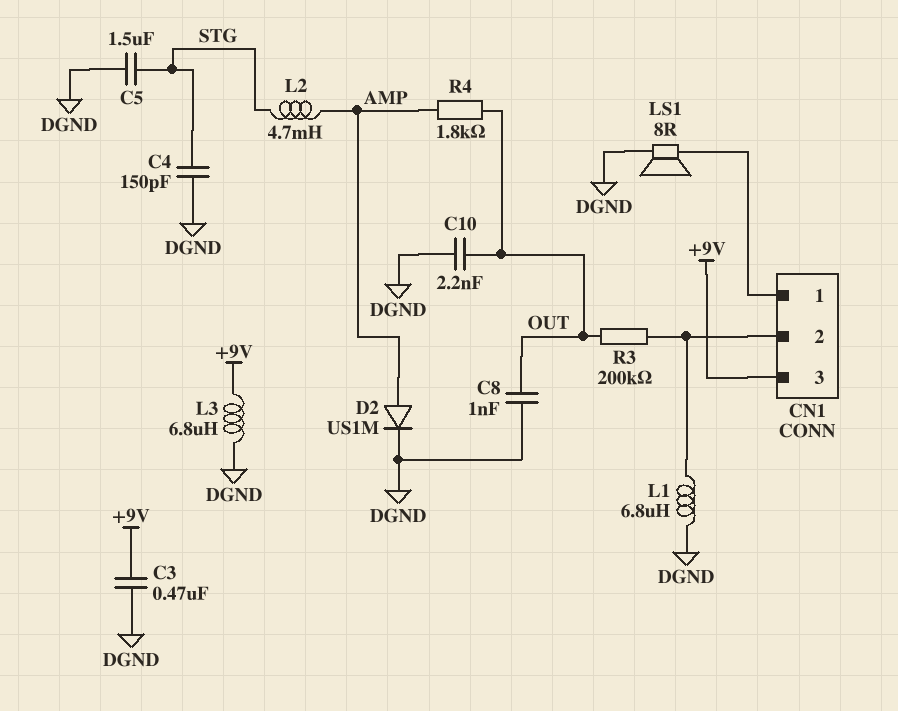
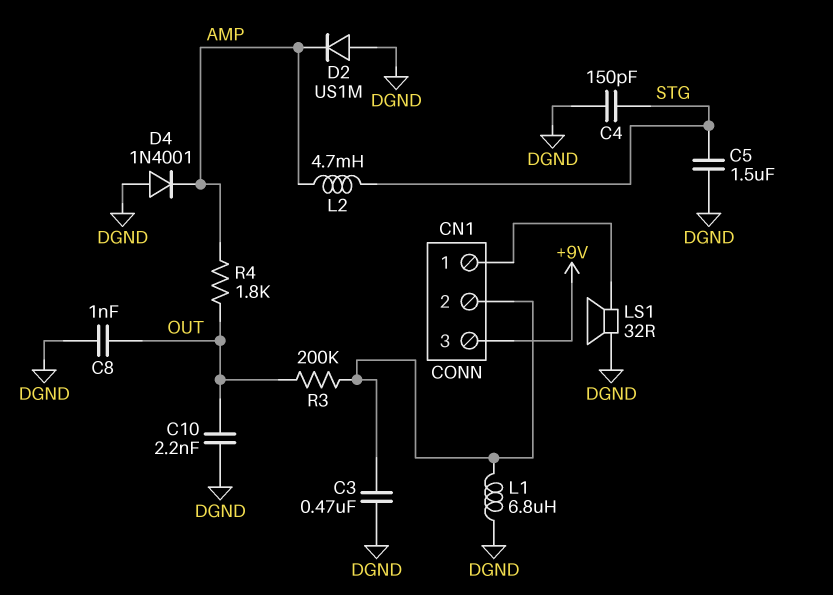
C3: 470nF (+9V, DGND) -> 470nF (CN1/2, DGND)
D2: diode US1M (A AMP, K DGND) -> diode US1M (A DGND, K AMP)
D4: none -> diode 1N4001 (A DGND, K AMP)
L3: 6.8uH (+9V, DGND) -> none
LS1: speaker 8R (CN1/1, DGND) -> speaker 32R (CN1/1, DGND)

